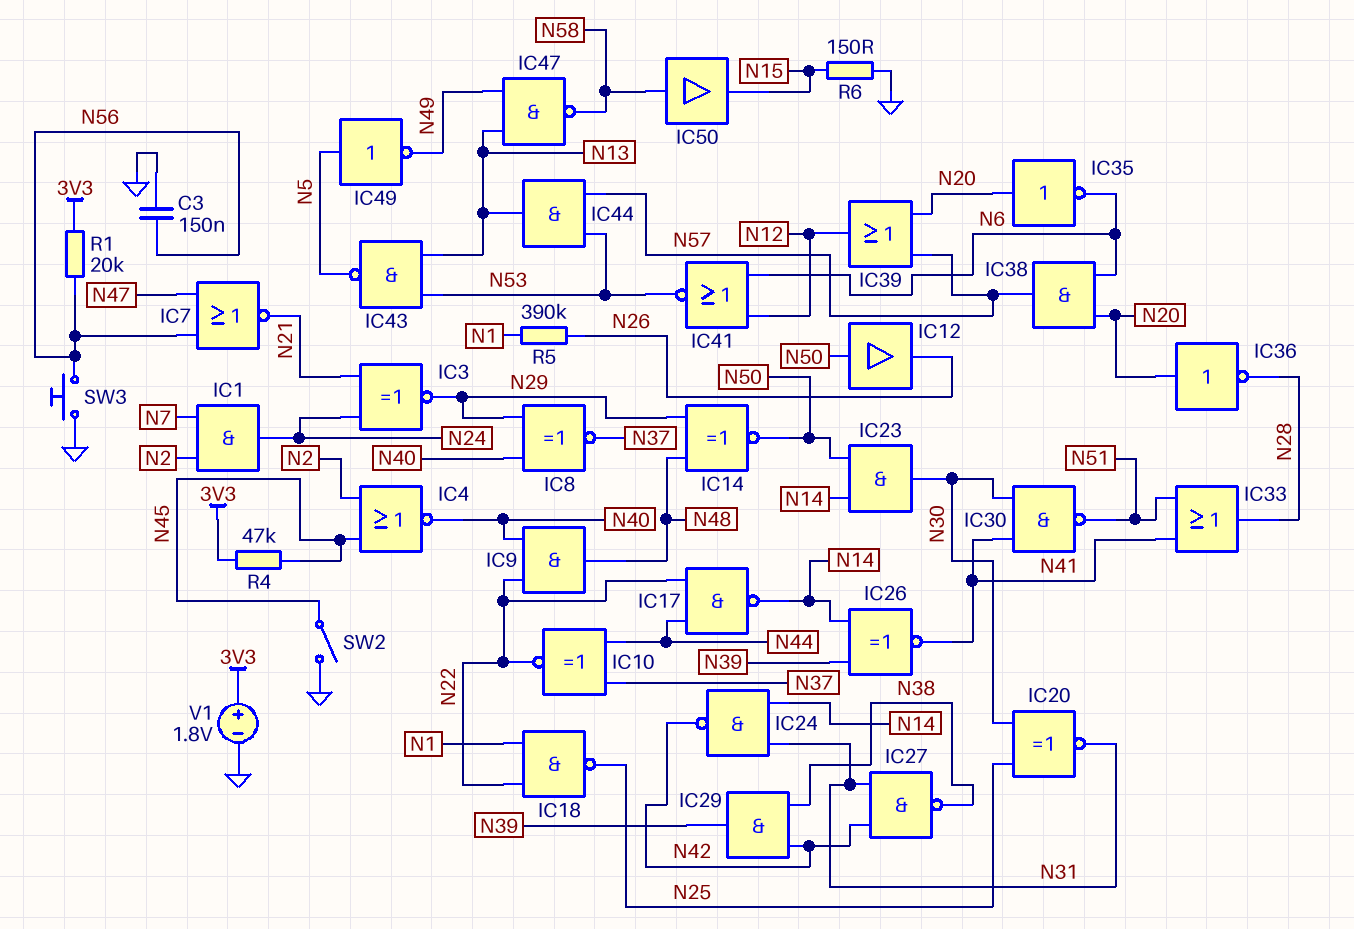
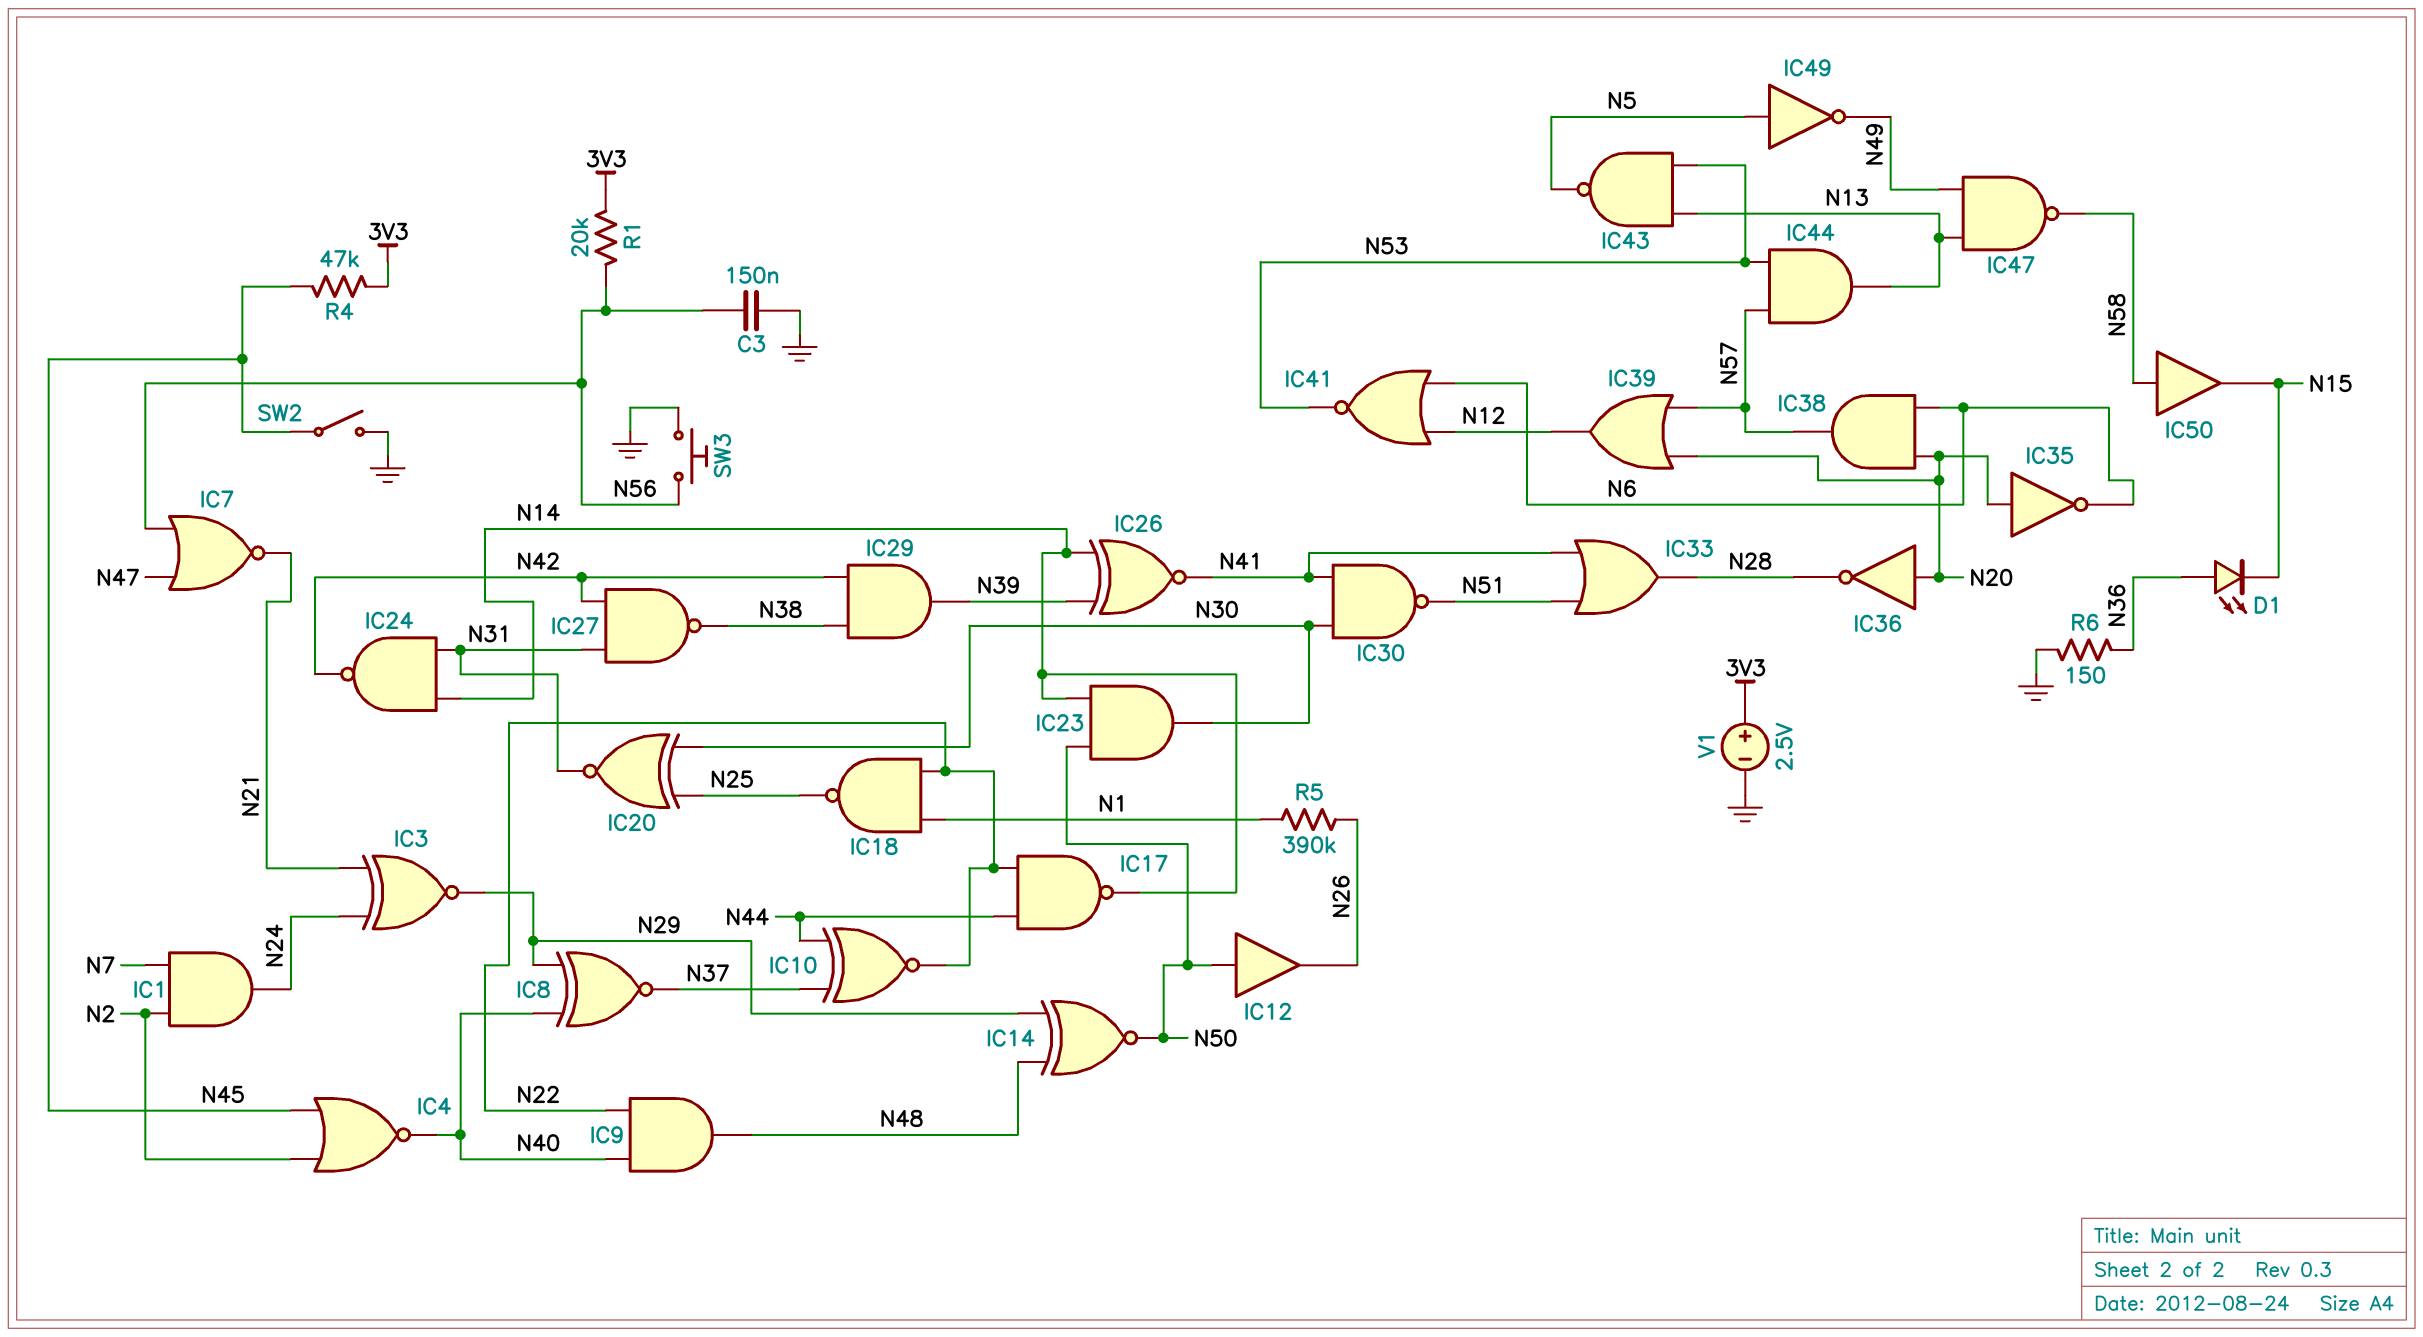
D1: none -> LED (A N36, K N15)
R6: 150 (GND, N15) -> 150 (GND, N36)
V1: 1.8V (plus 3V3, minus GND) -> 2.5V (plus 3V3, minus GND)

